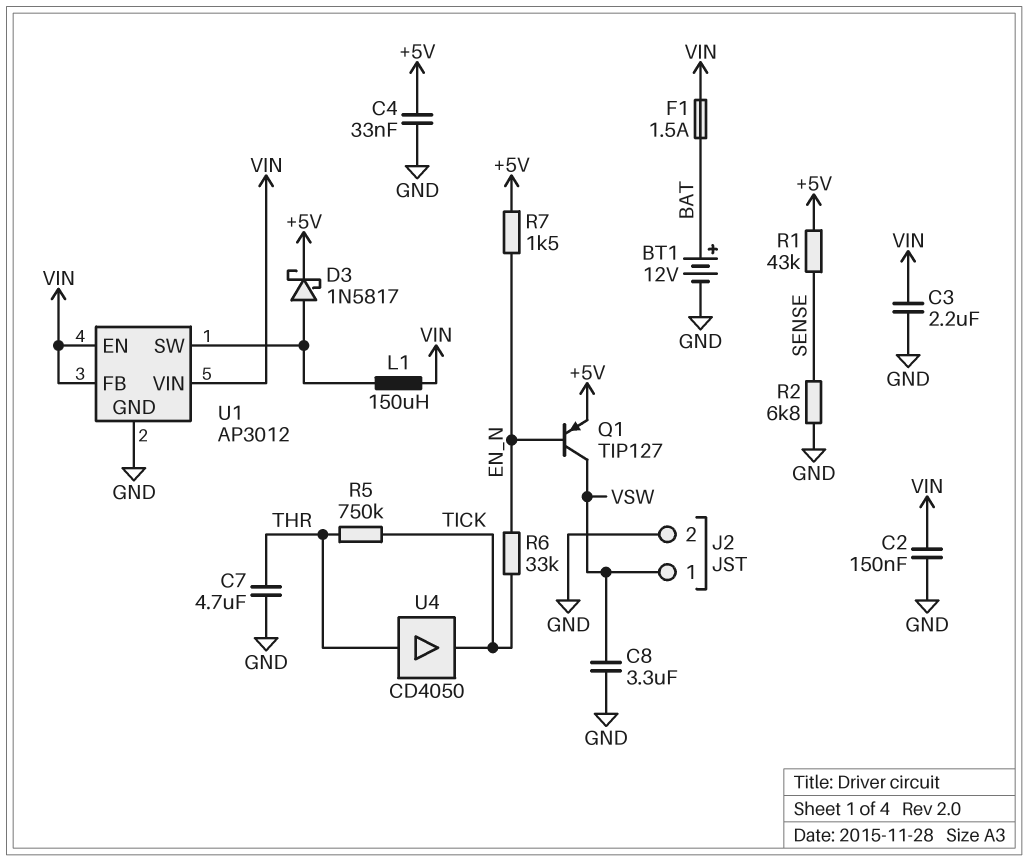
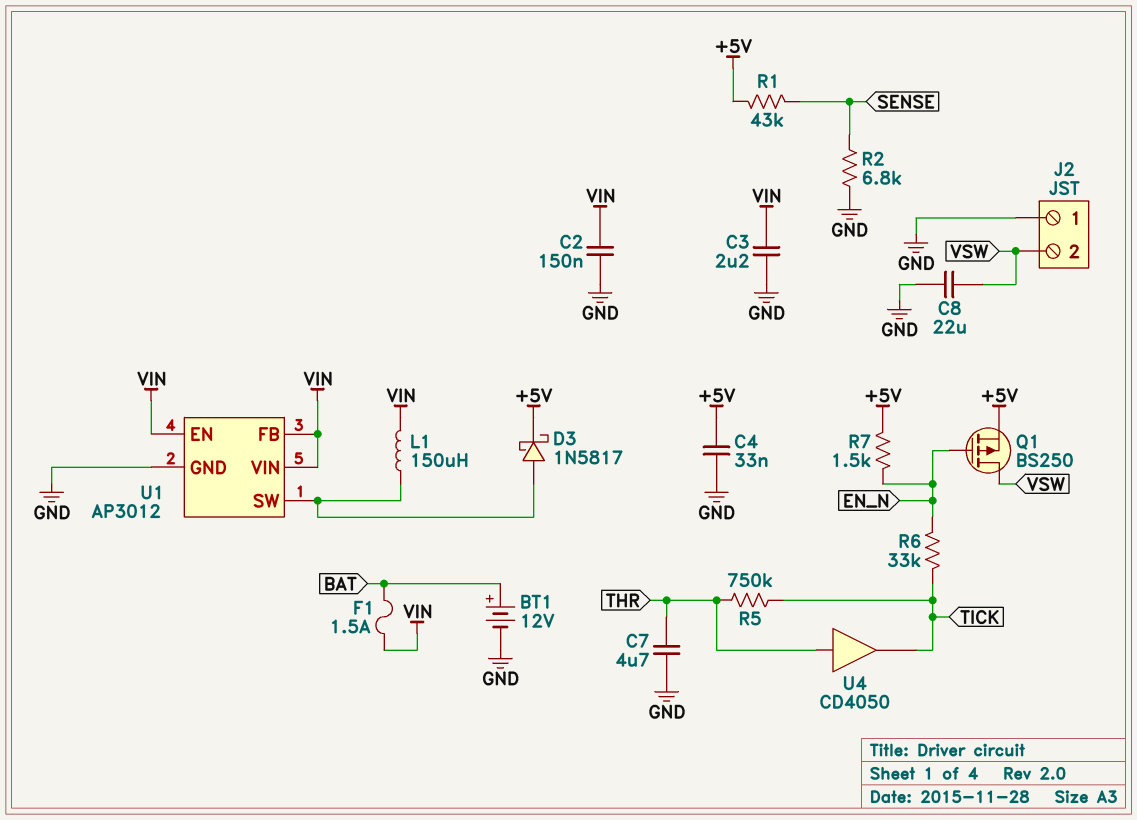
C8: 3.3uF (GND, VSW) -> 22uF (GND, VSW)
J2 pin 1: VSW -> GND
J2 pin 2: GND -> VSW
Q1: PNP TIP127 (B EN_N, C VSW, E +5V) -> PMOS BS250 (G EN_N, D VSW, S +5V)

